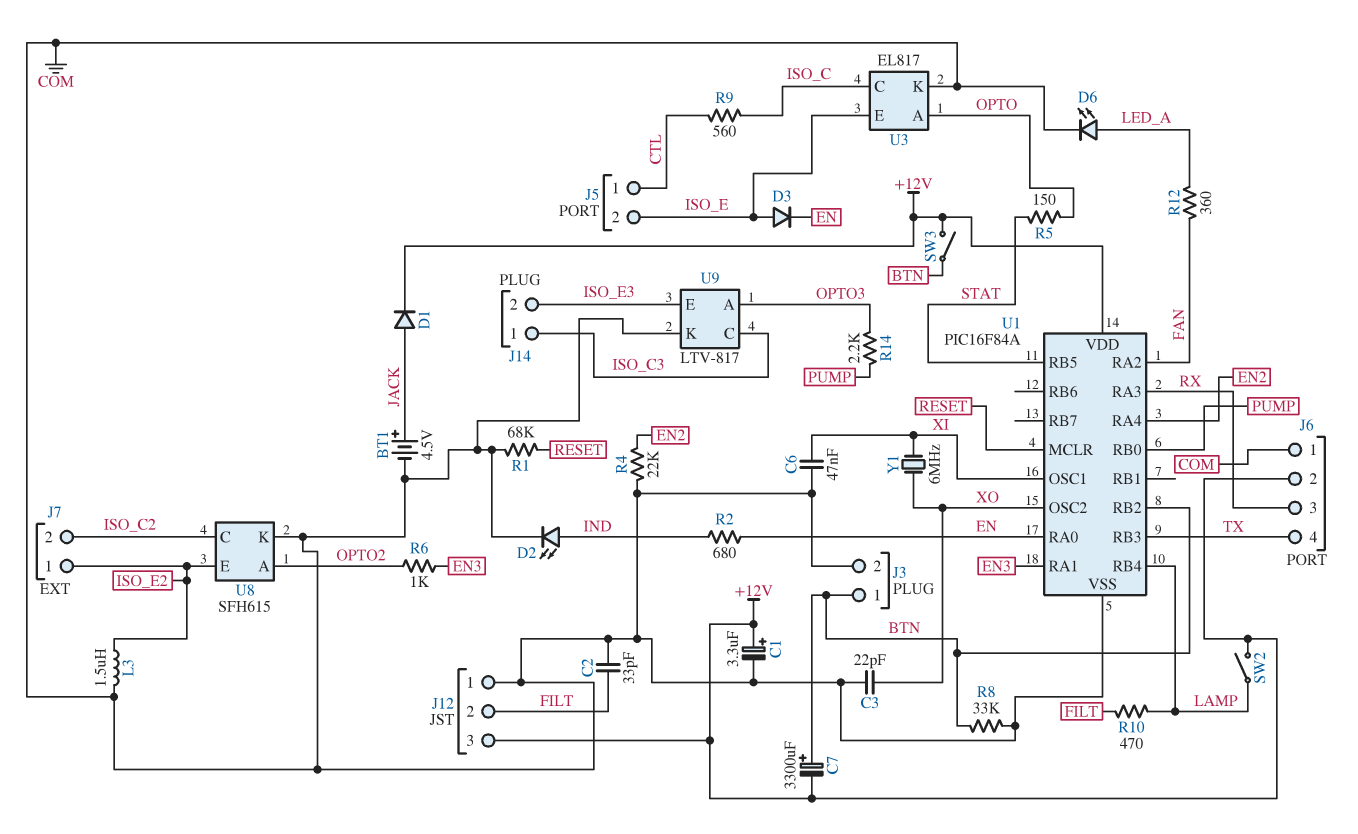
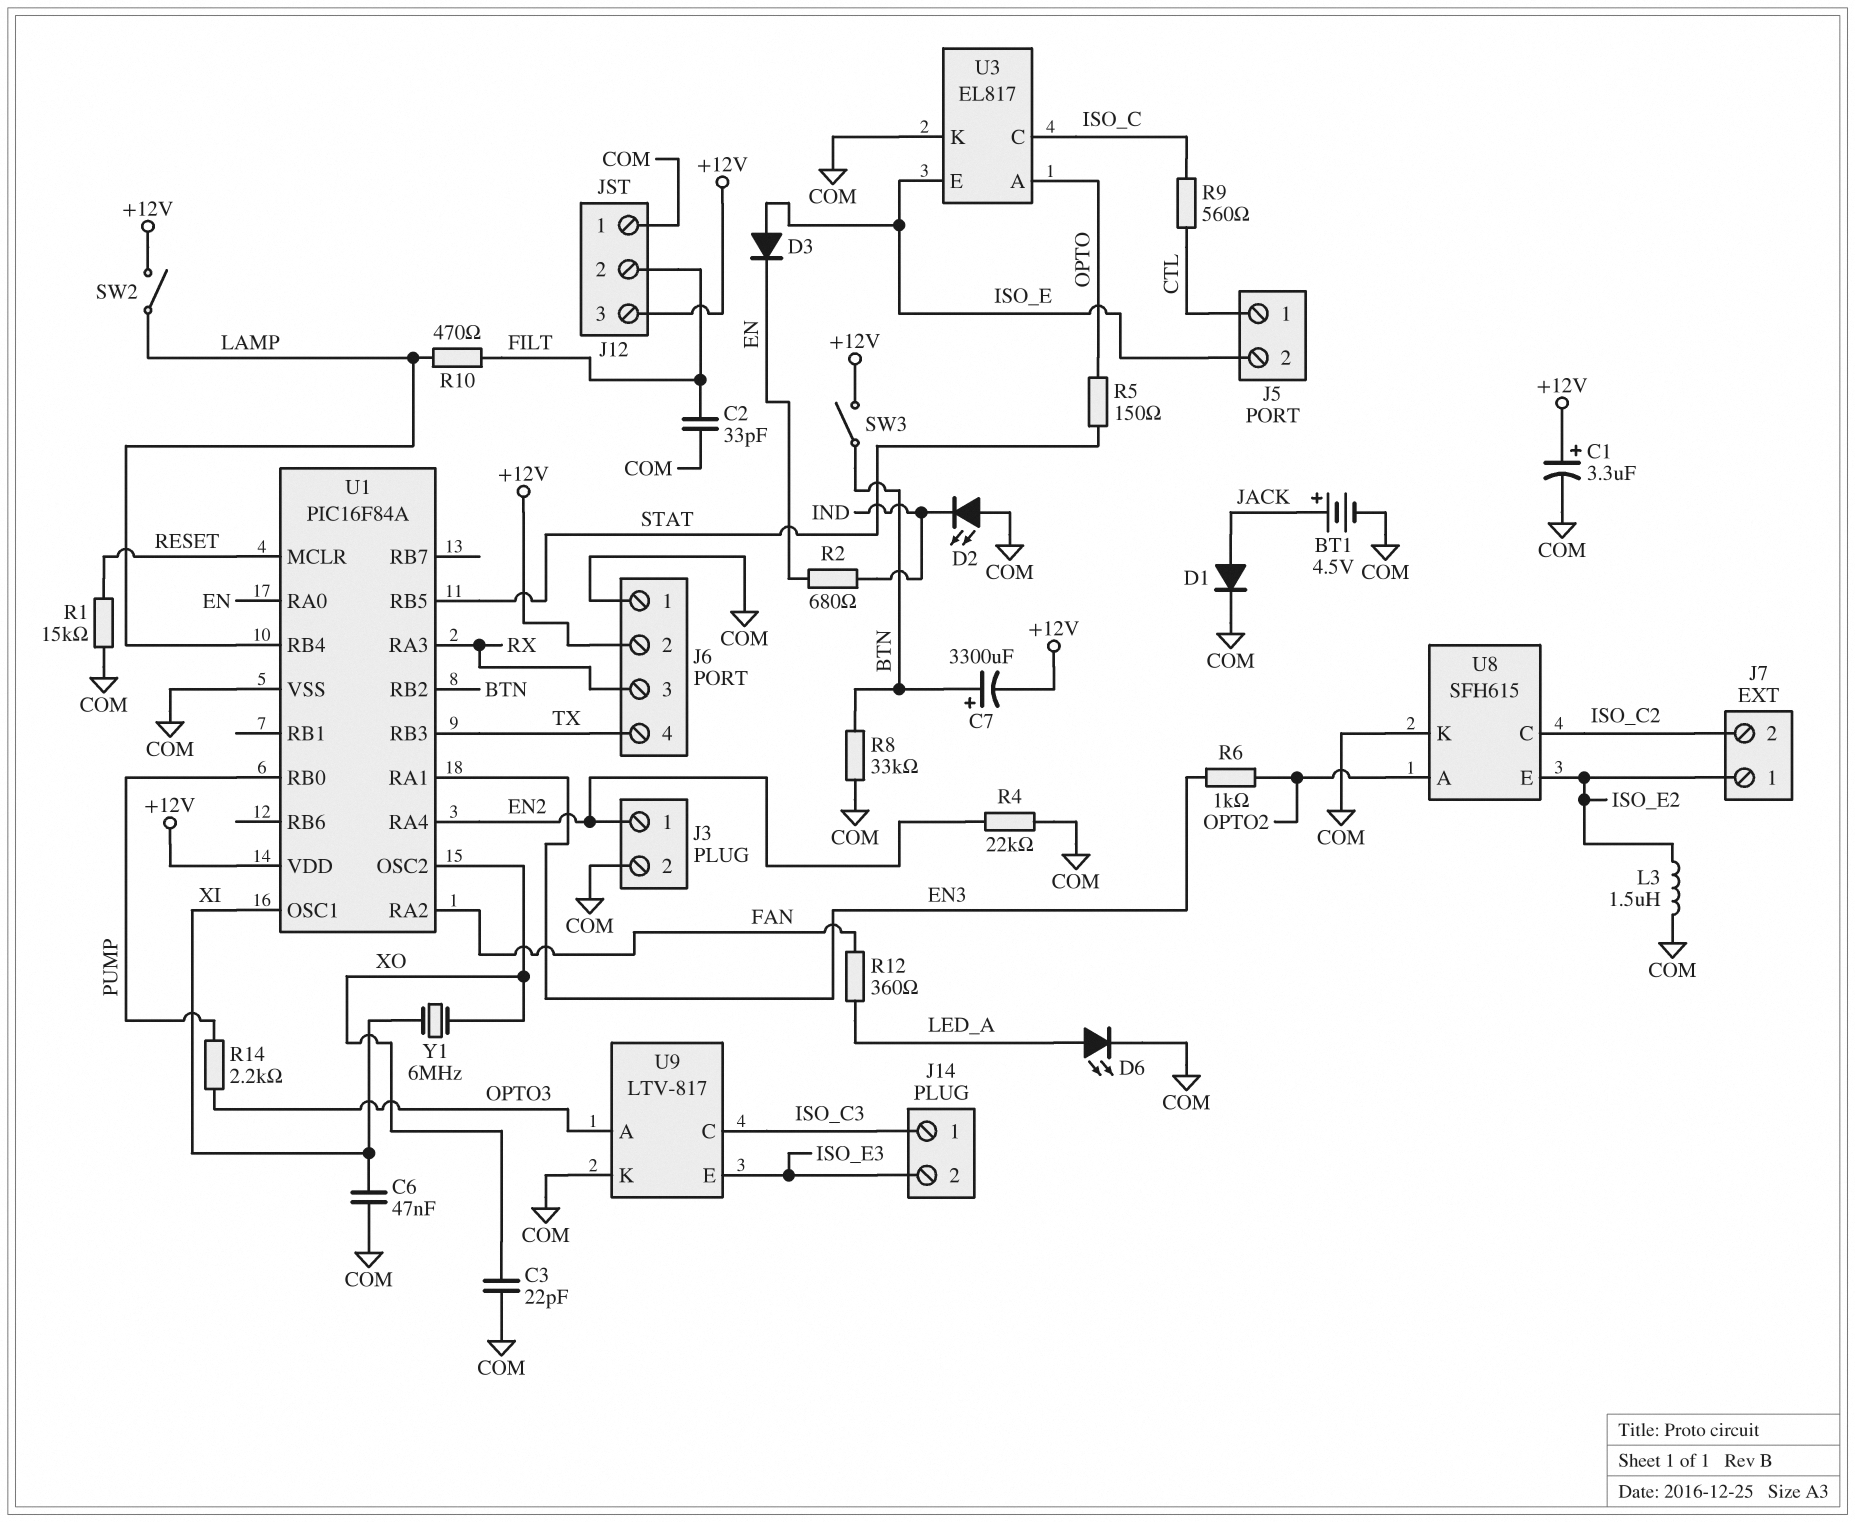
D1: diode (A JACK, K +12V) -> diode (A JACK, K COM)
D2: LED (A IND, K COM) -> LED (A COM, K IND)
J3 pin 1: BTN -> EN2
R1: 68k (COM, RESET) -> 15k (COM, RESET)

